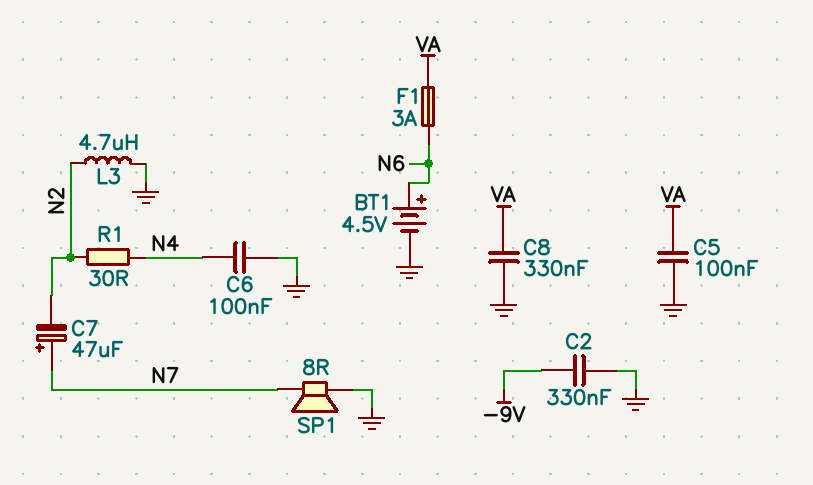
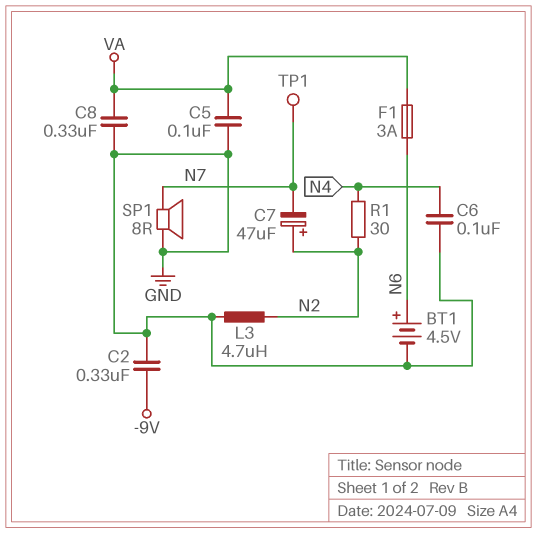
C7: 47uF (plus N7, minus N2) -> 47uF (plus N2, minus N7)
TP1: none -> test point (N7)

